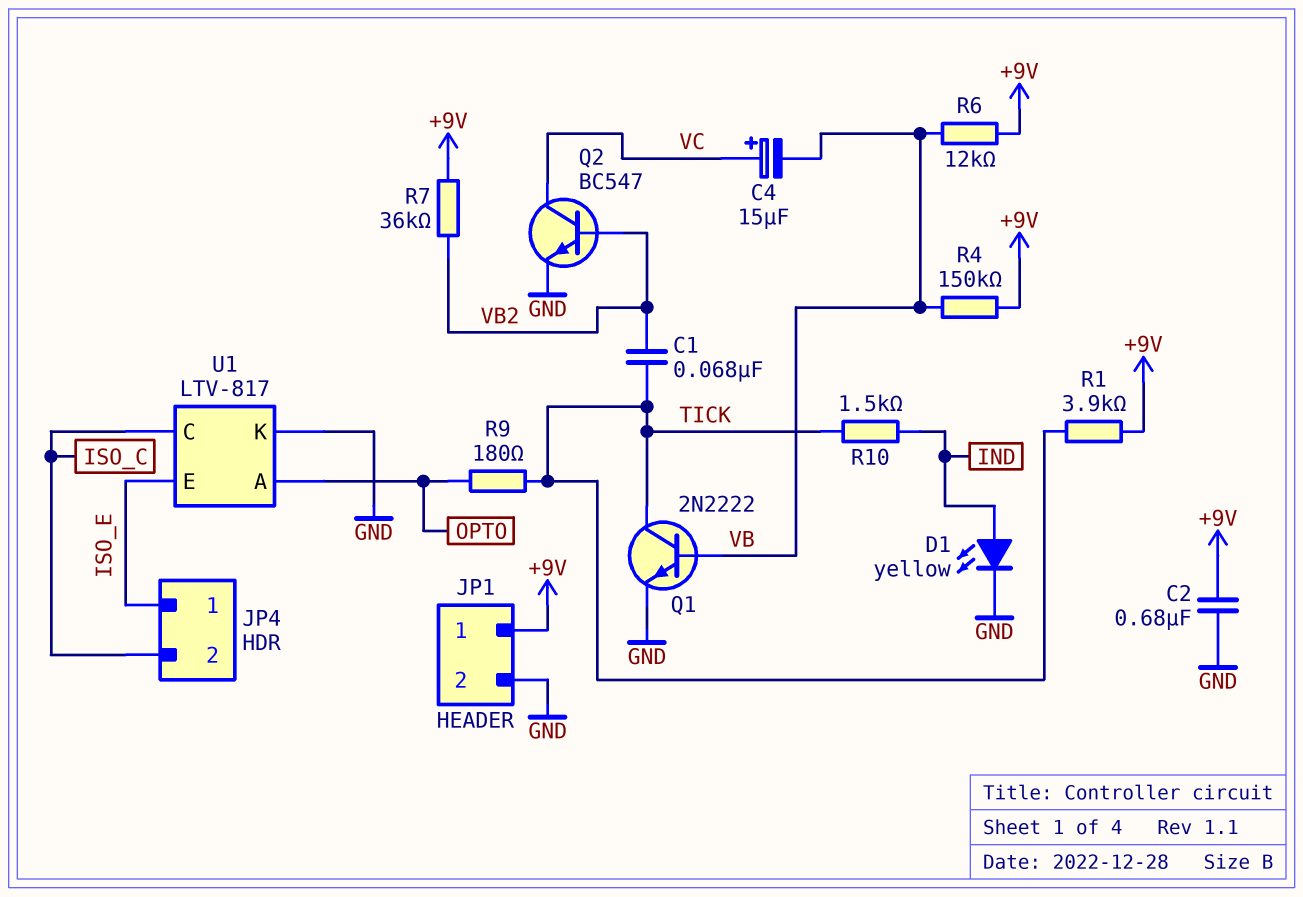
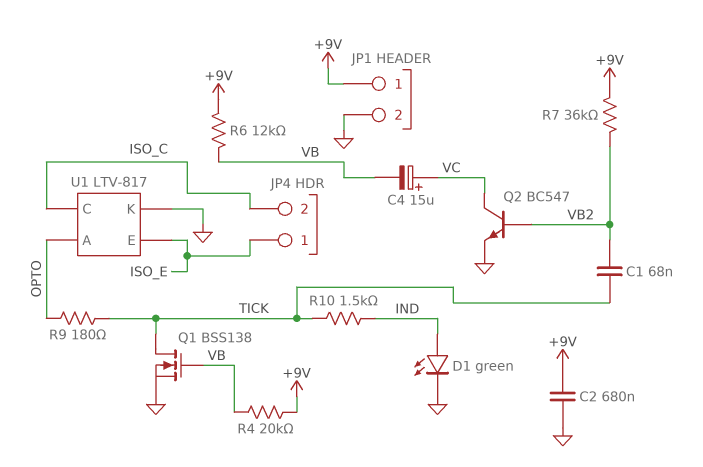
D1: LED yellow (A IND, K GND) -> LED green (A IND, K GND)
Q1: NPN 2N2222 (B VB, C TICK, E GND) -> NMOS BSS138 (G VB, D TICK, S GND)
R1: 3.9k (+9V, TICK) -> none
R4: 150k (+9V, VB) -> 20k (+9V, VB)

